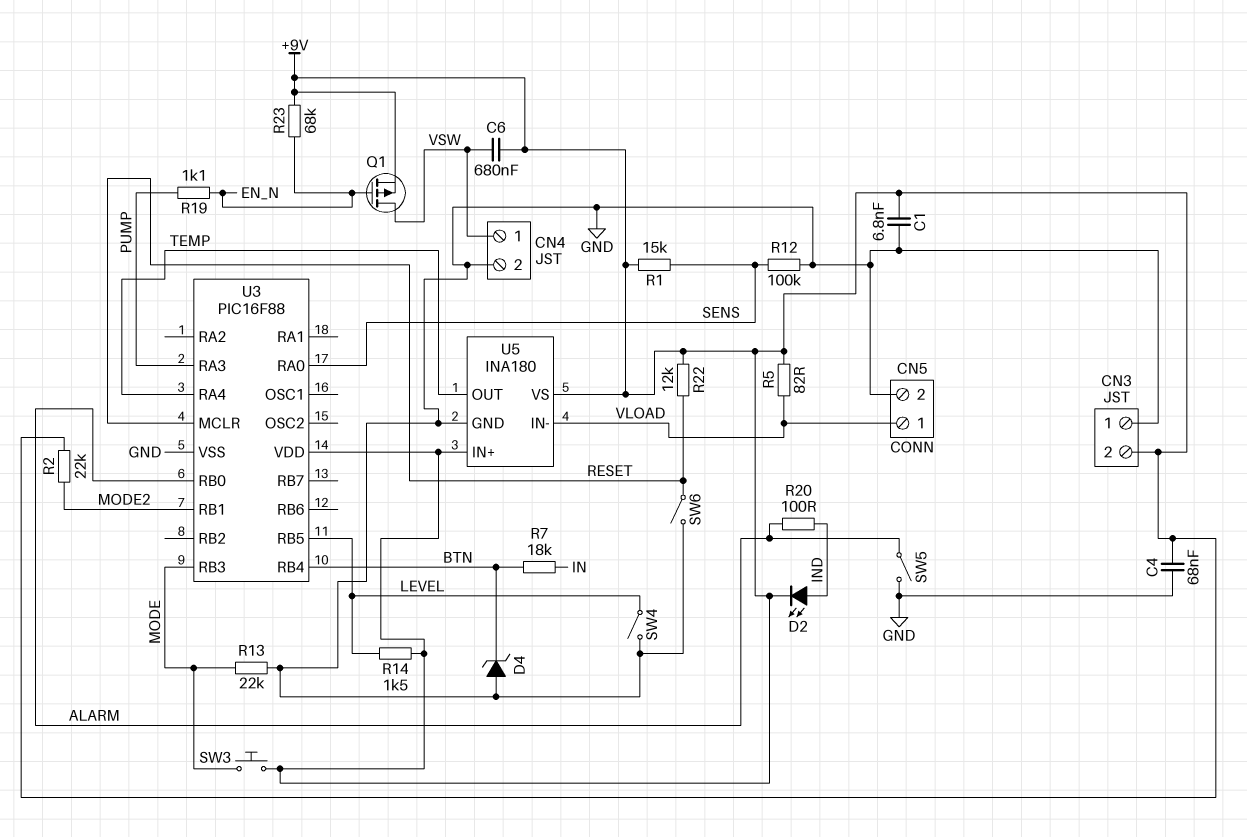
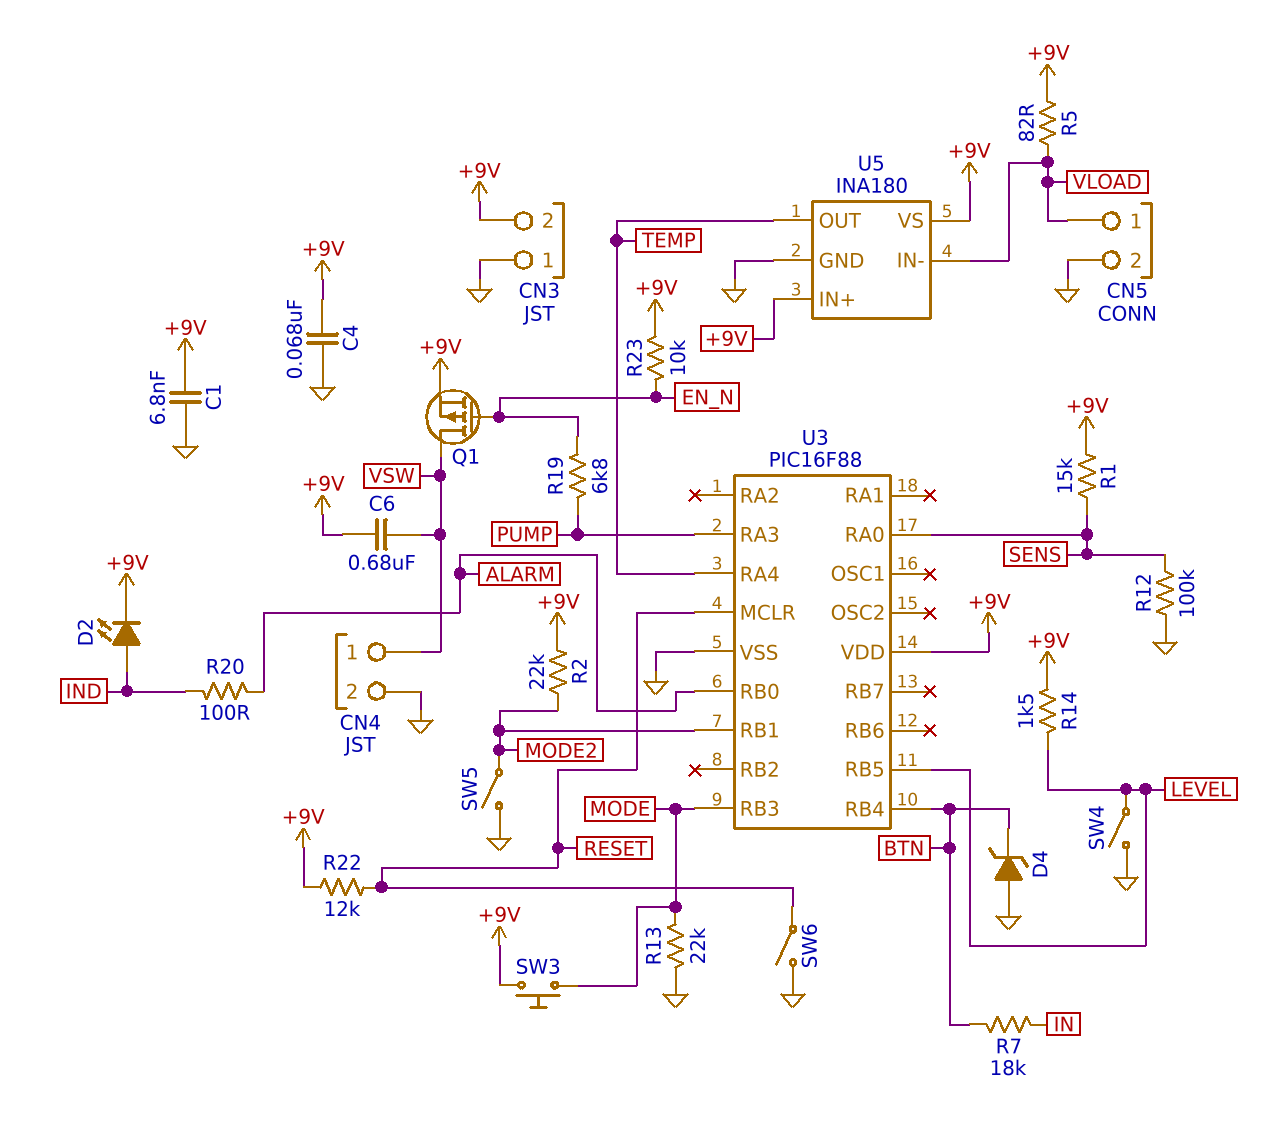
R19: 1.1k (EN_N, PUMP) -> 6.8k (EN_N, PUMP)
R23: 68k (+9V, EN_N) -> 10k (+9V, EN_N)
SW5: switch (ALARM, GND) -> switch (GND, MODE2)

